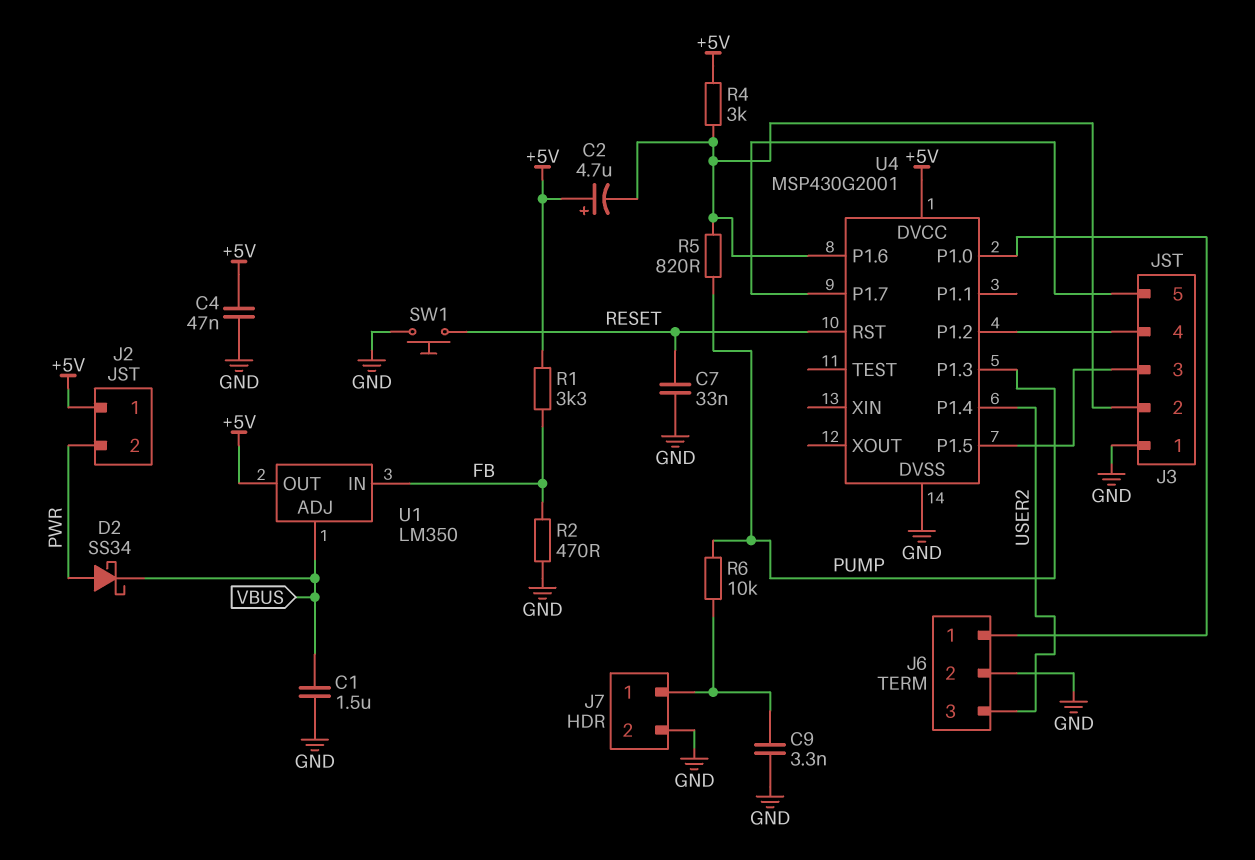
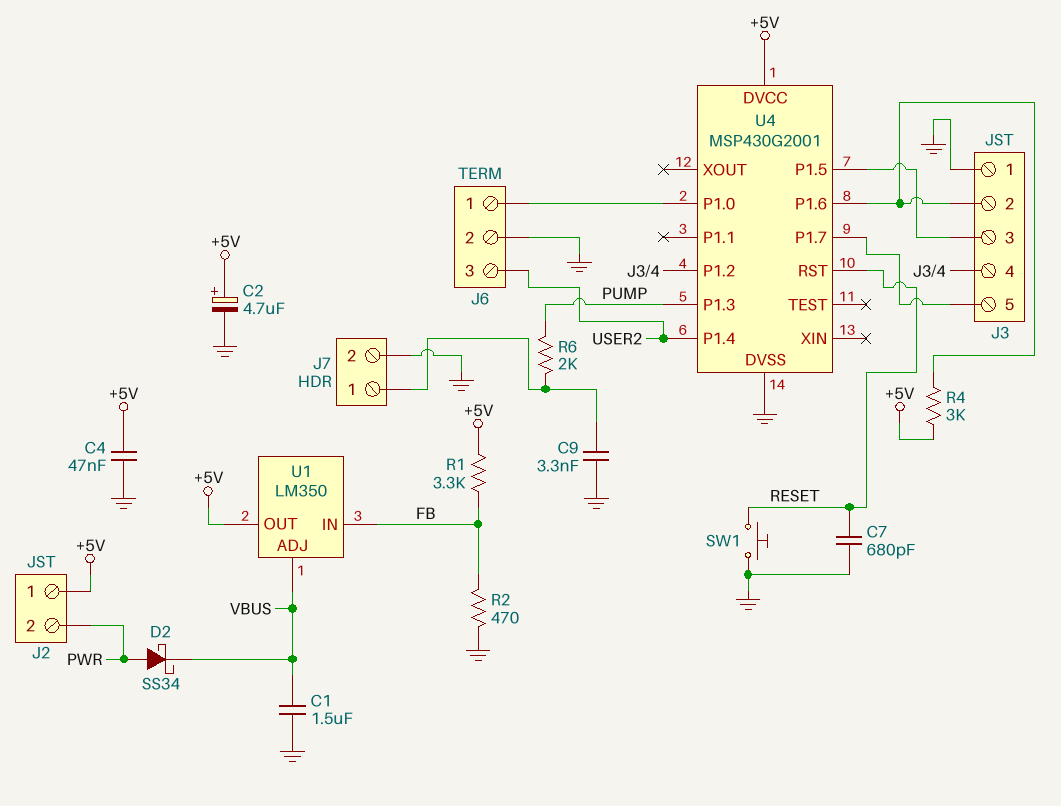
C2: 4.7uF (plus +5V, minus J3/2) -> 4.7uF (plus +5V, minus GND)
C7: 33nF (GND, RESET) -> 680pF (GND, RESET)
R5: 820 (J3/2, PUMP) -> none
R6: 10k (J7/1, PUMP) -> 2k (J7/1, PUMP)

